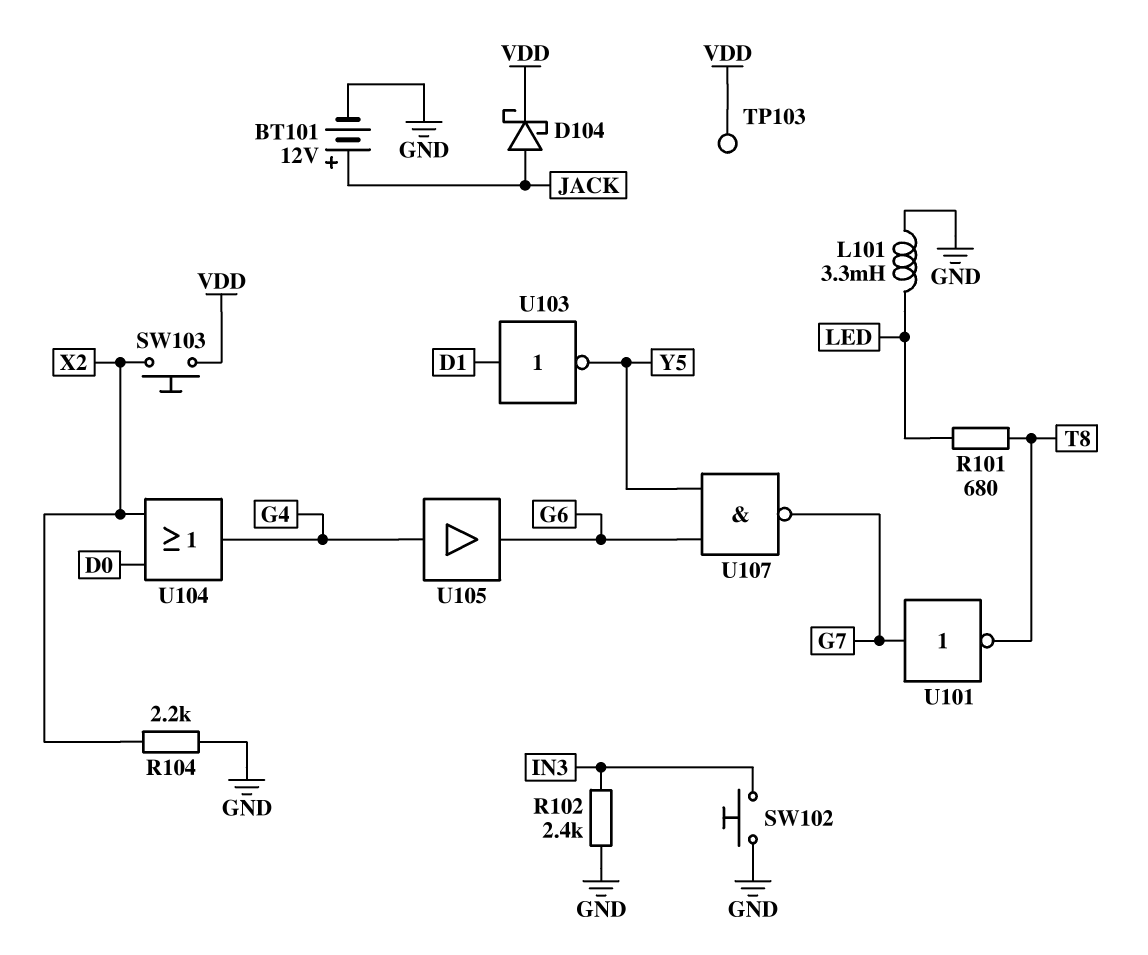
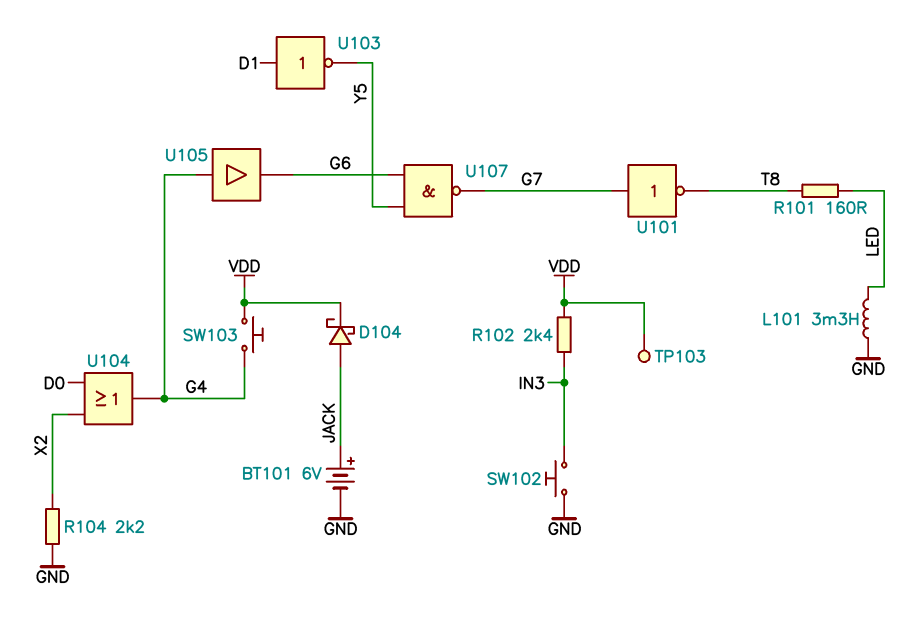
BT101: 12V (plus JACK, minus GND) -> 6V (plus JACK, minus GND)
R101: 680 (LED, T8) -> 160 (LED, T8)
R102: 2.4k (GND, IN3) -> 2.4k (IN3, VDD)
SW103: button (VDD, X2) -> button (G4, VDD)

